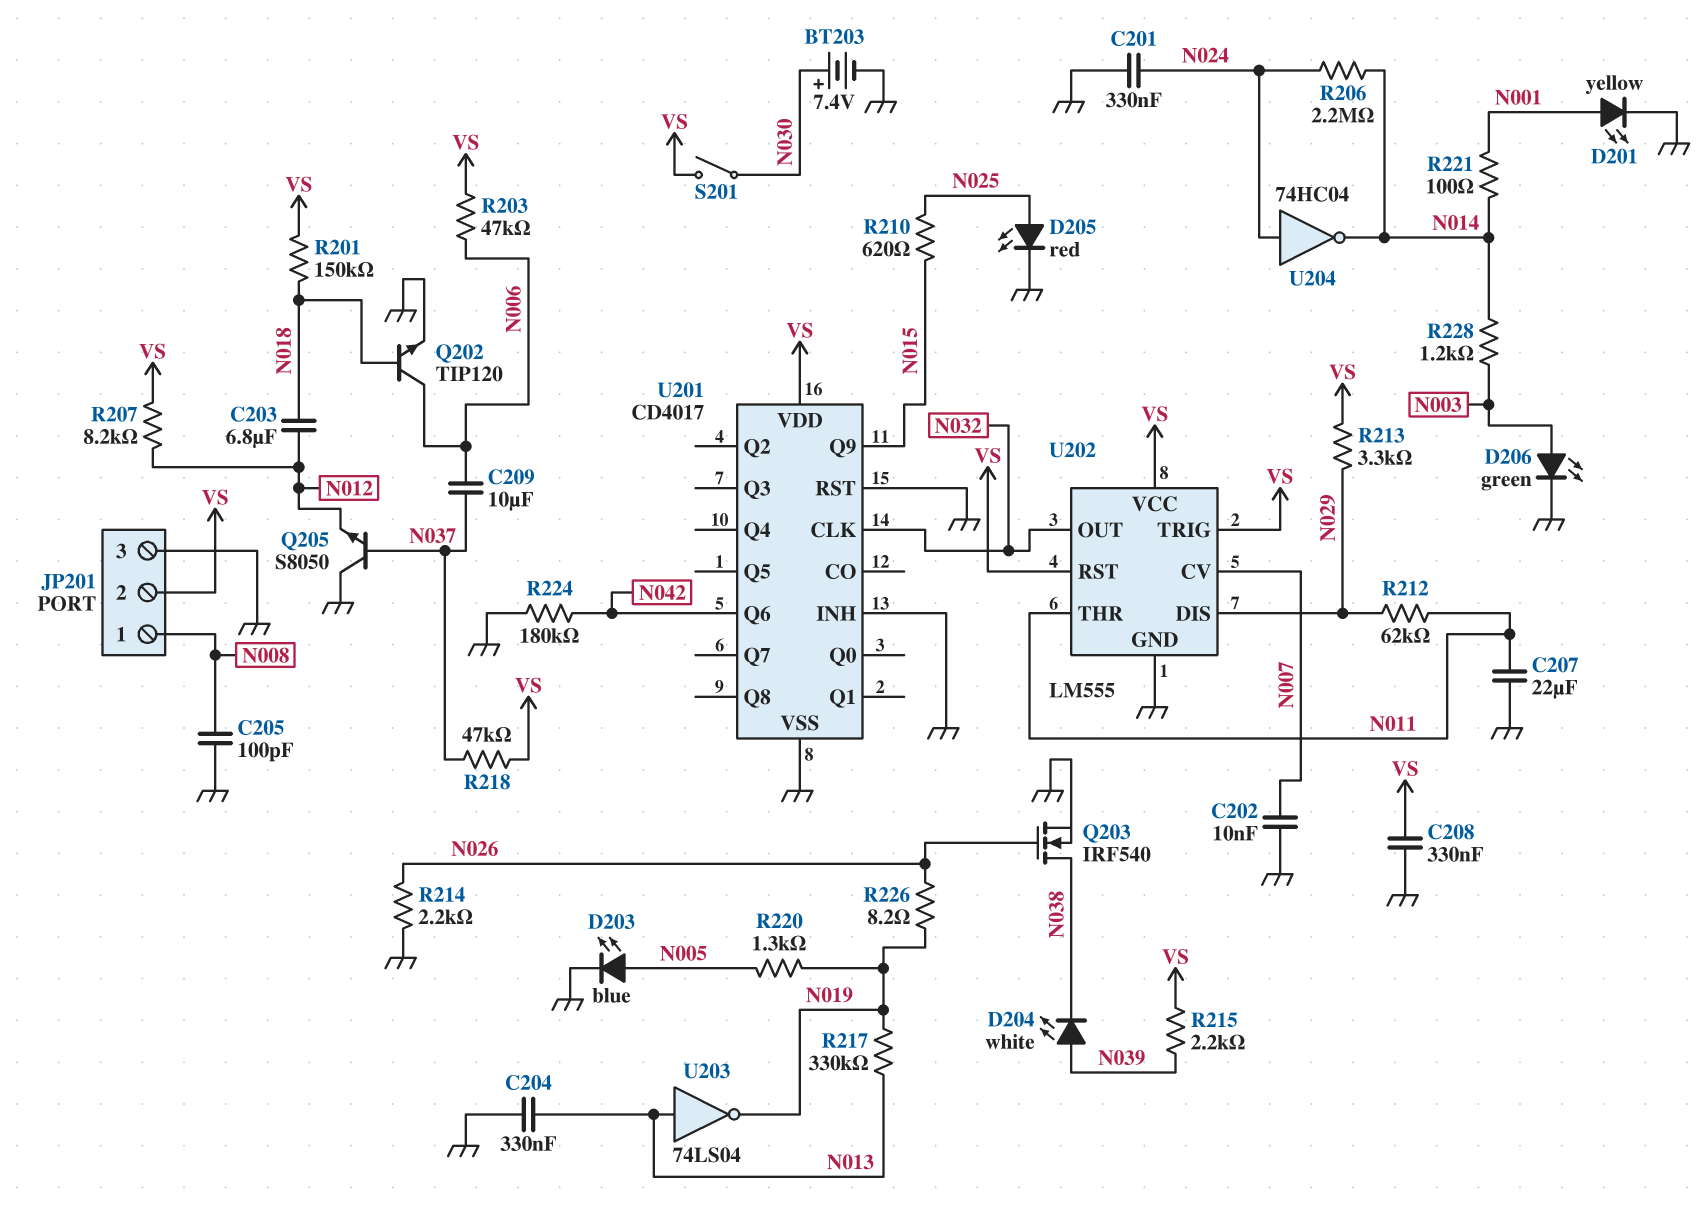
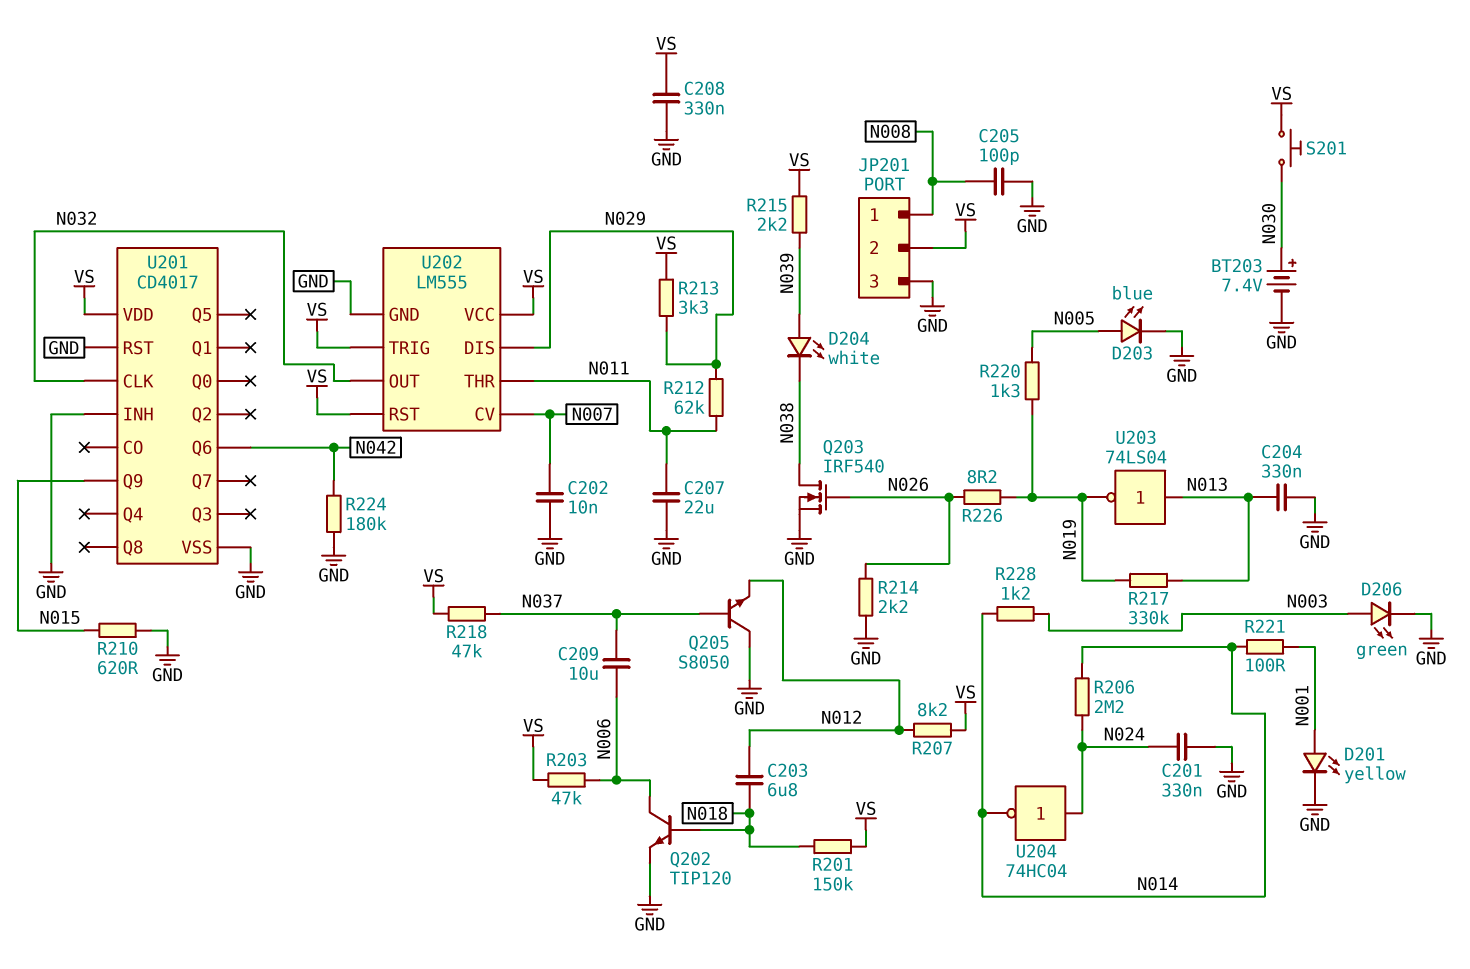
D205: LED red (A N025, K GND) -> none
R210: 620 (N015, N025) -> 620 (GND, N015)
S201: switch (N030, VS) -> button (N030, VS)

